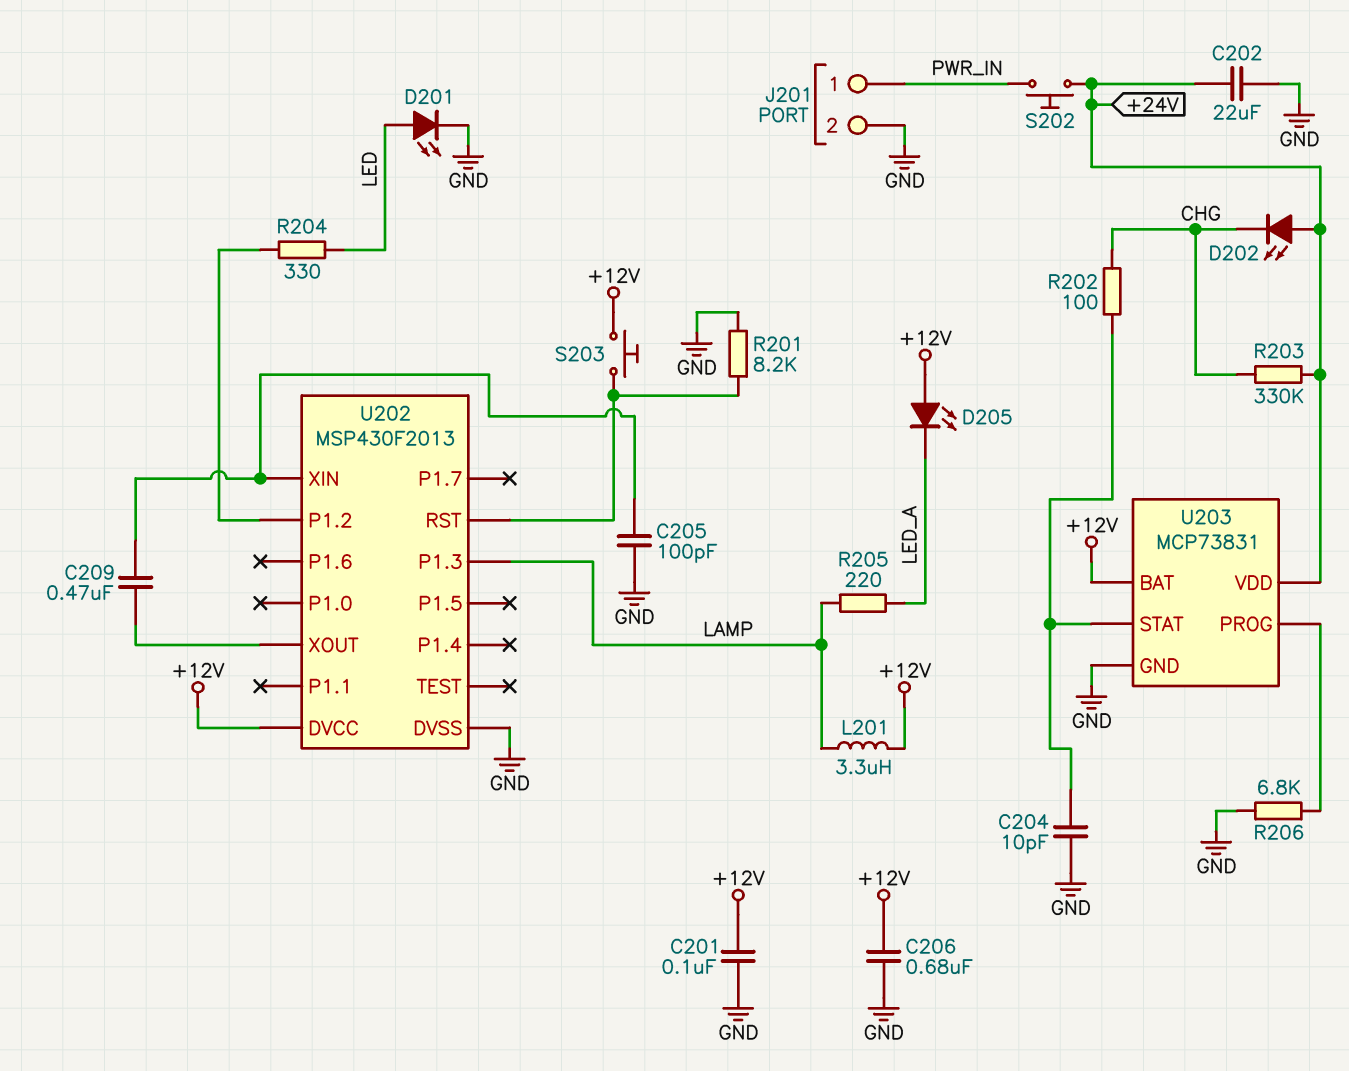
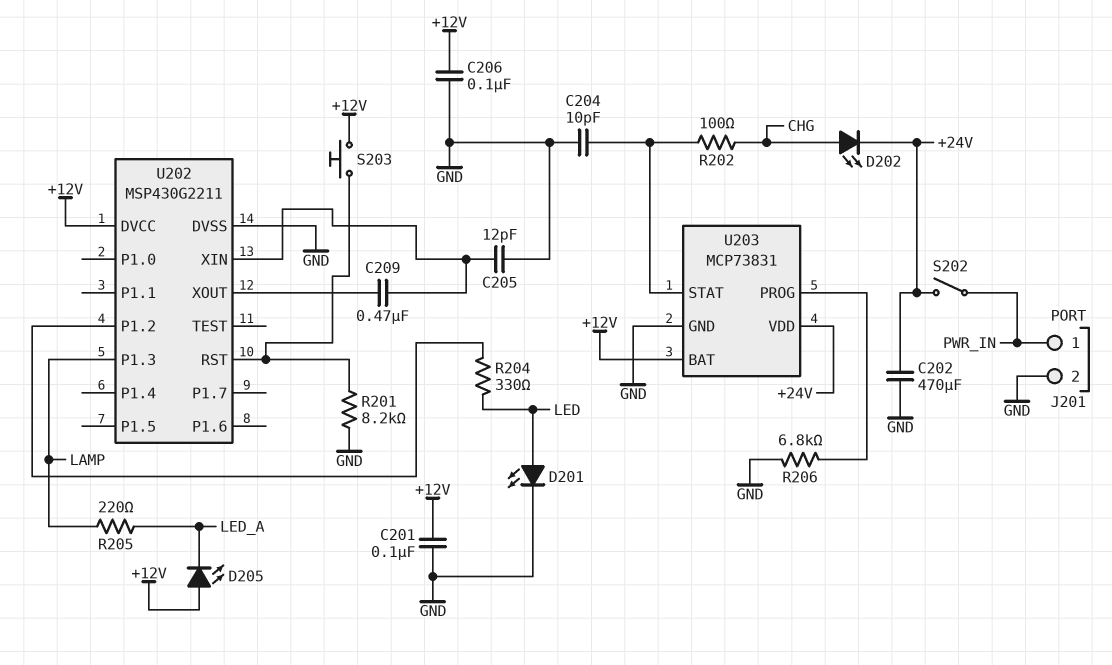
C202: 22uF (+24V, GND) -> 470uF (+24V, GND)
C205: 100pF (GND, U202/XIN) -> 12pF (GND, U202/XIN)
C206: 680nF (+12V, GND) -> 100nF (+12V, GND)
D202: LED (A +24V, K CHG) -> LED (A CHG, K +24V)
L201: 3.3uH (+12V, LAMP) -> none
R203: 330k (+24V, CHG) -> none
S202: button (+24V, PWR_IN) -> switch (+24V, PWR_IN)
U202: MSP430F2013 -> MSP430G2211

